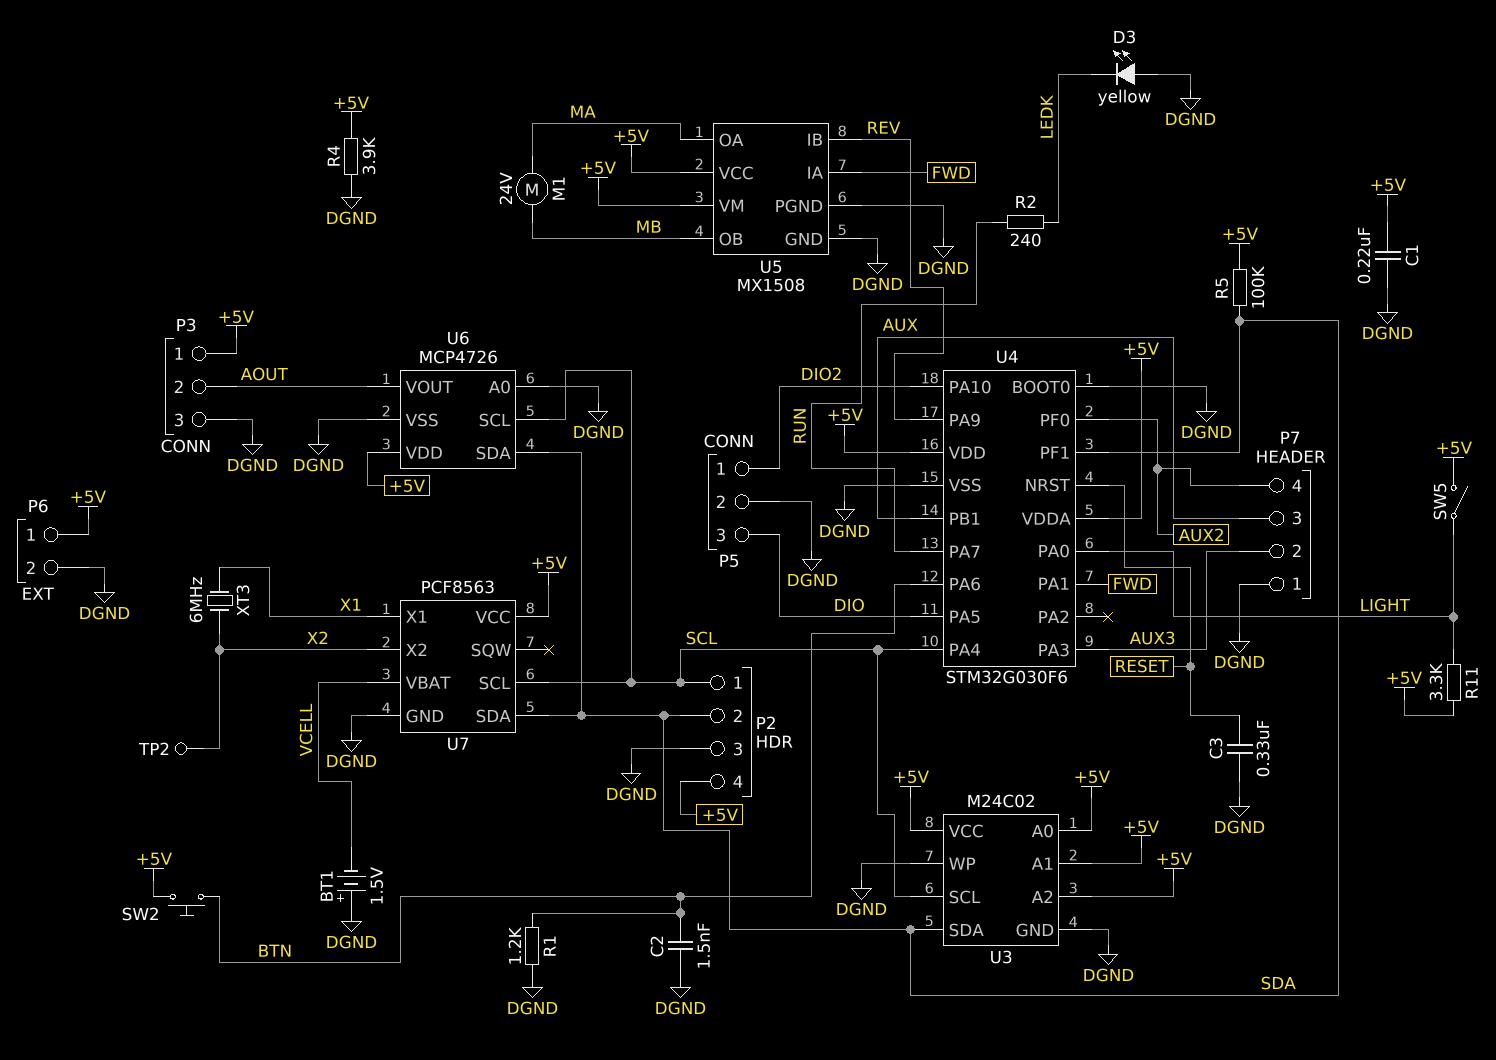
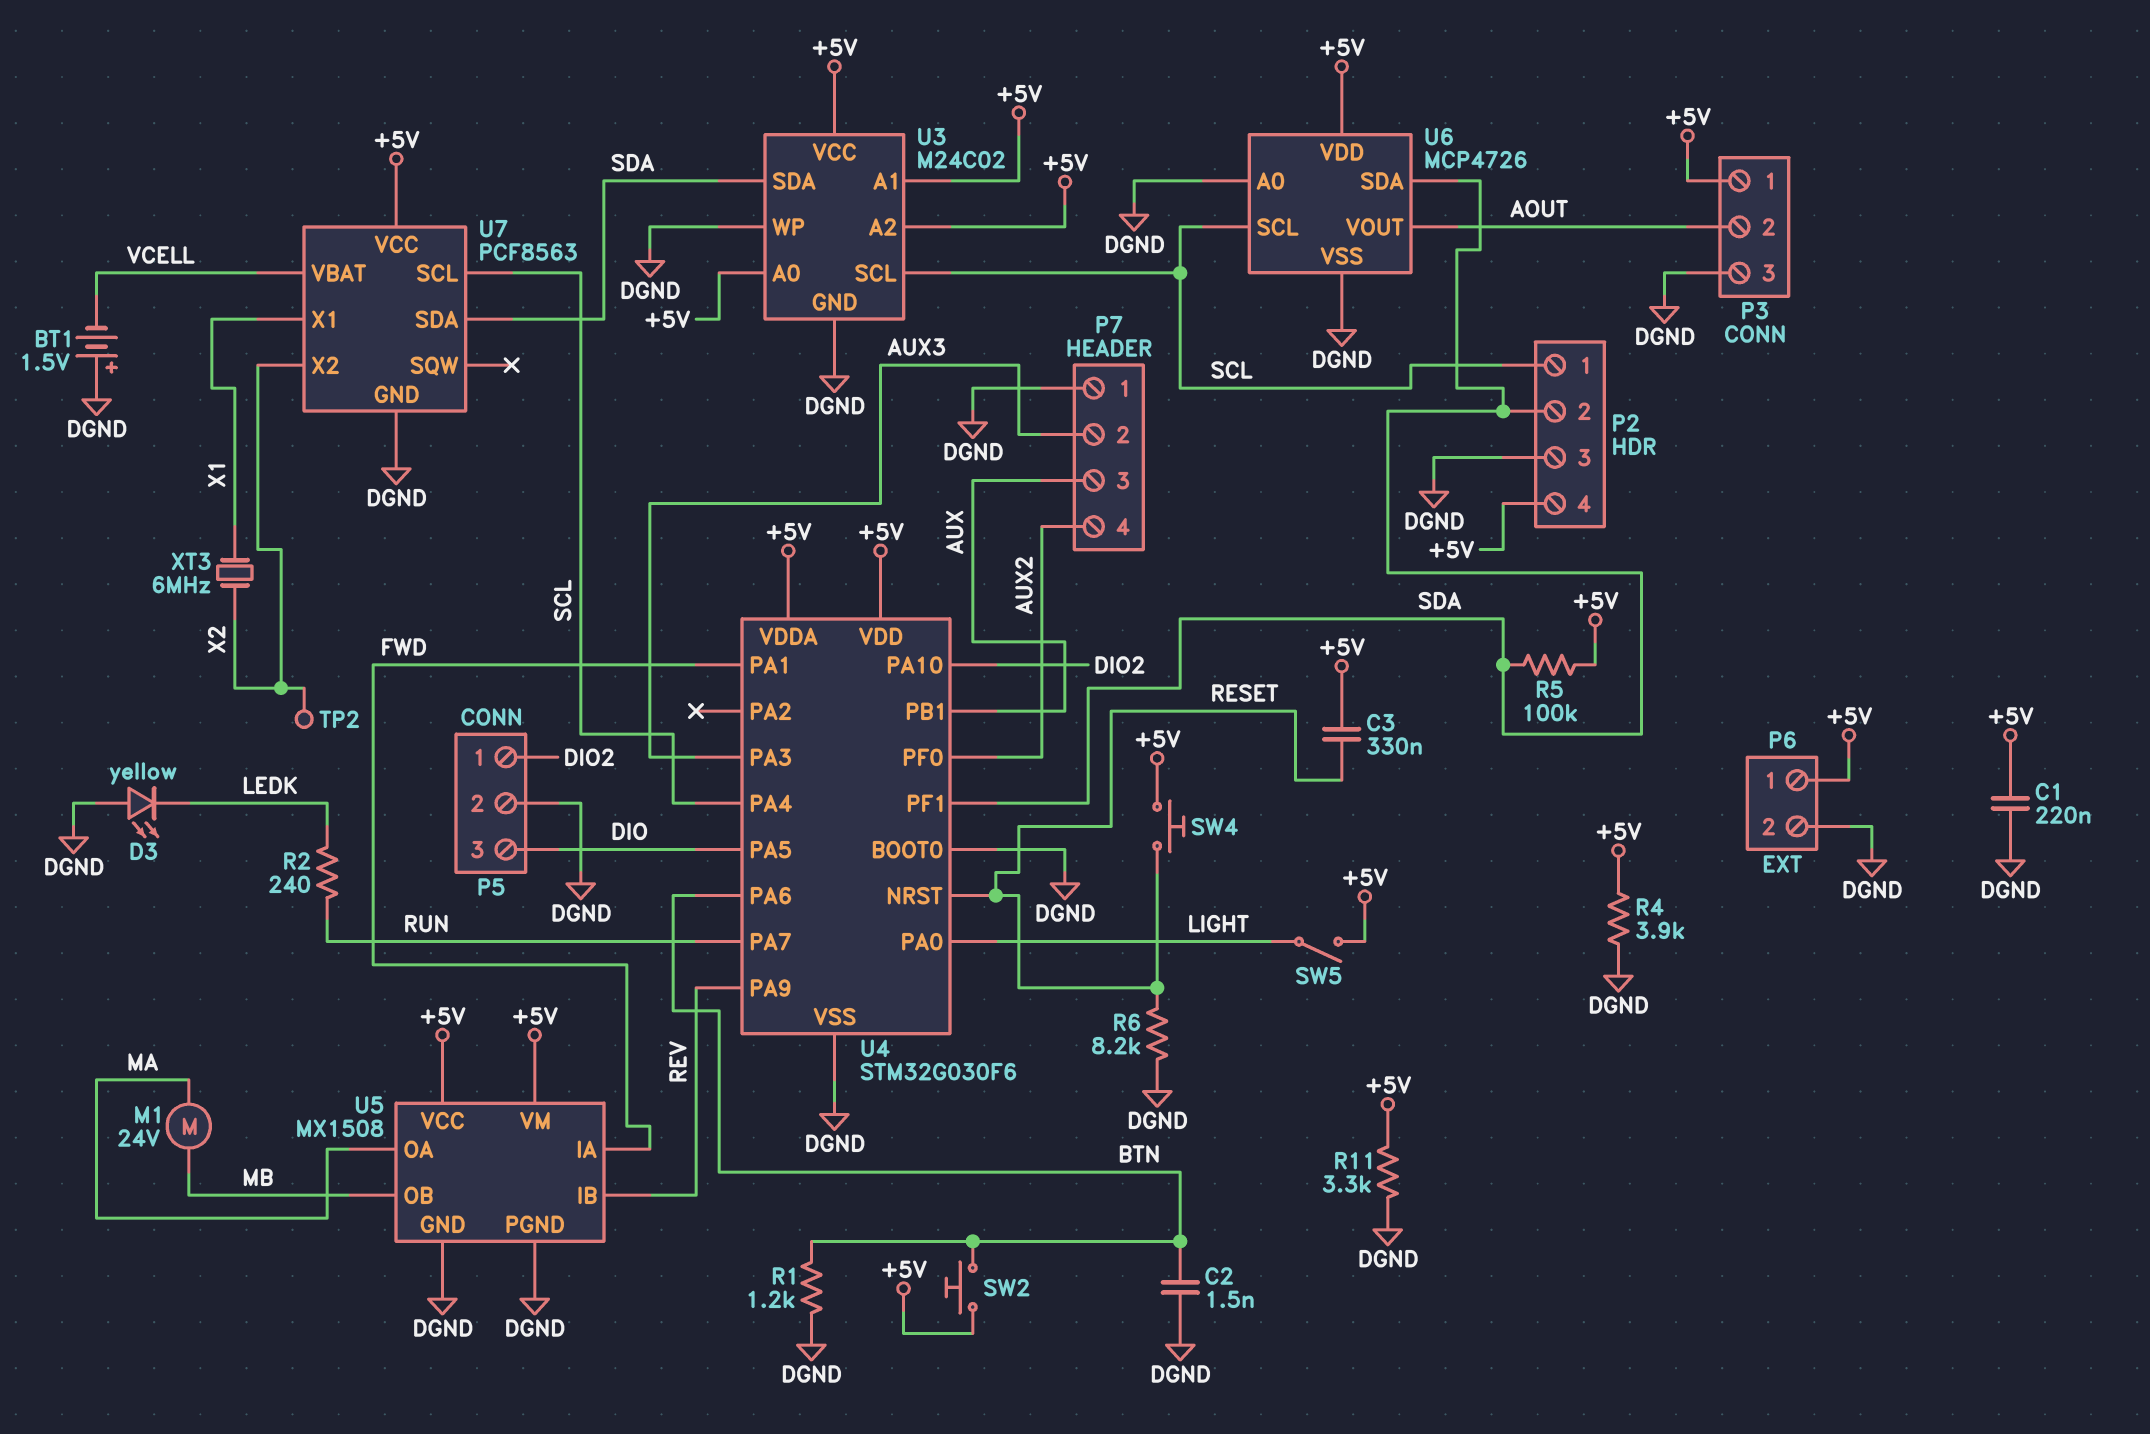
C3: 330nF (DGND, RESET) -> 330nF (+5V, RESET)
R6: none -> 8.2k (DGND, RESET)
R11: 3.3k (+5V, LIGHT) -> 3.3k (+5V, DGND)
SW4: none -> button (+5V, RESET)

